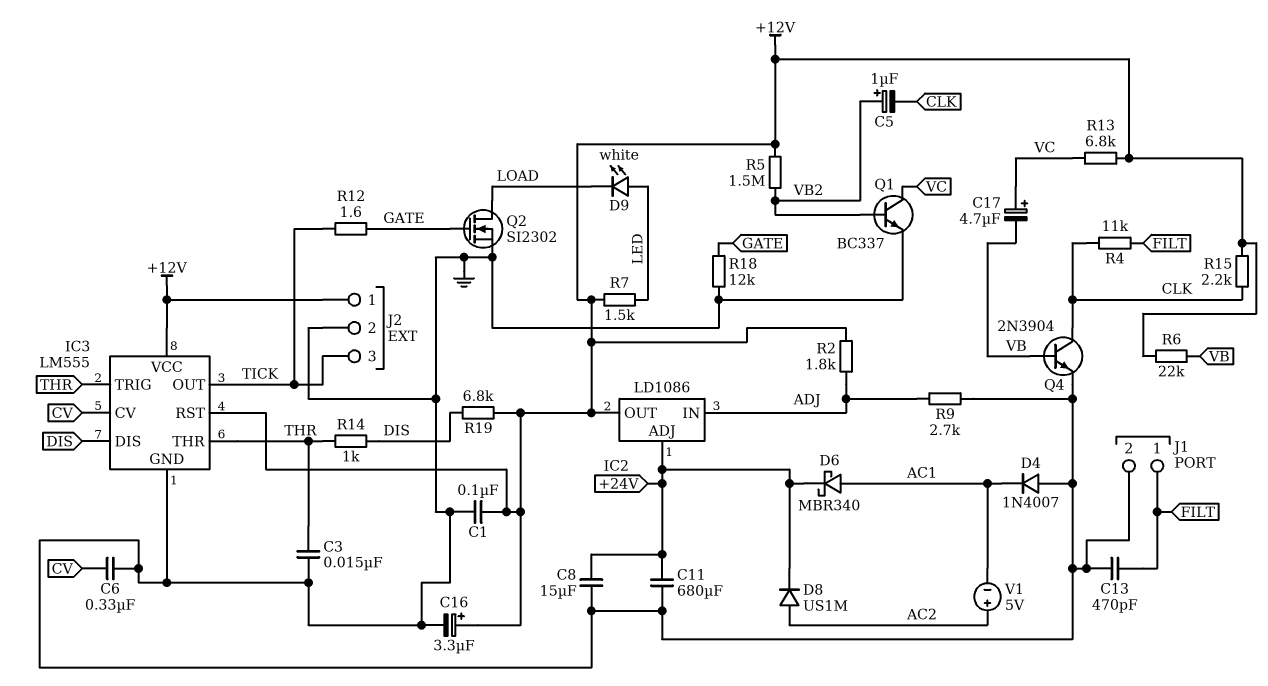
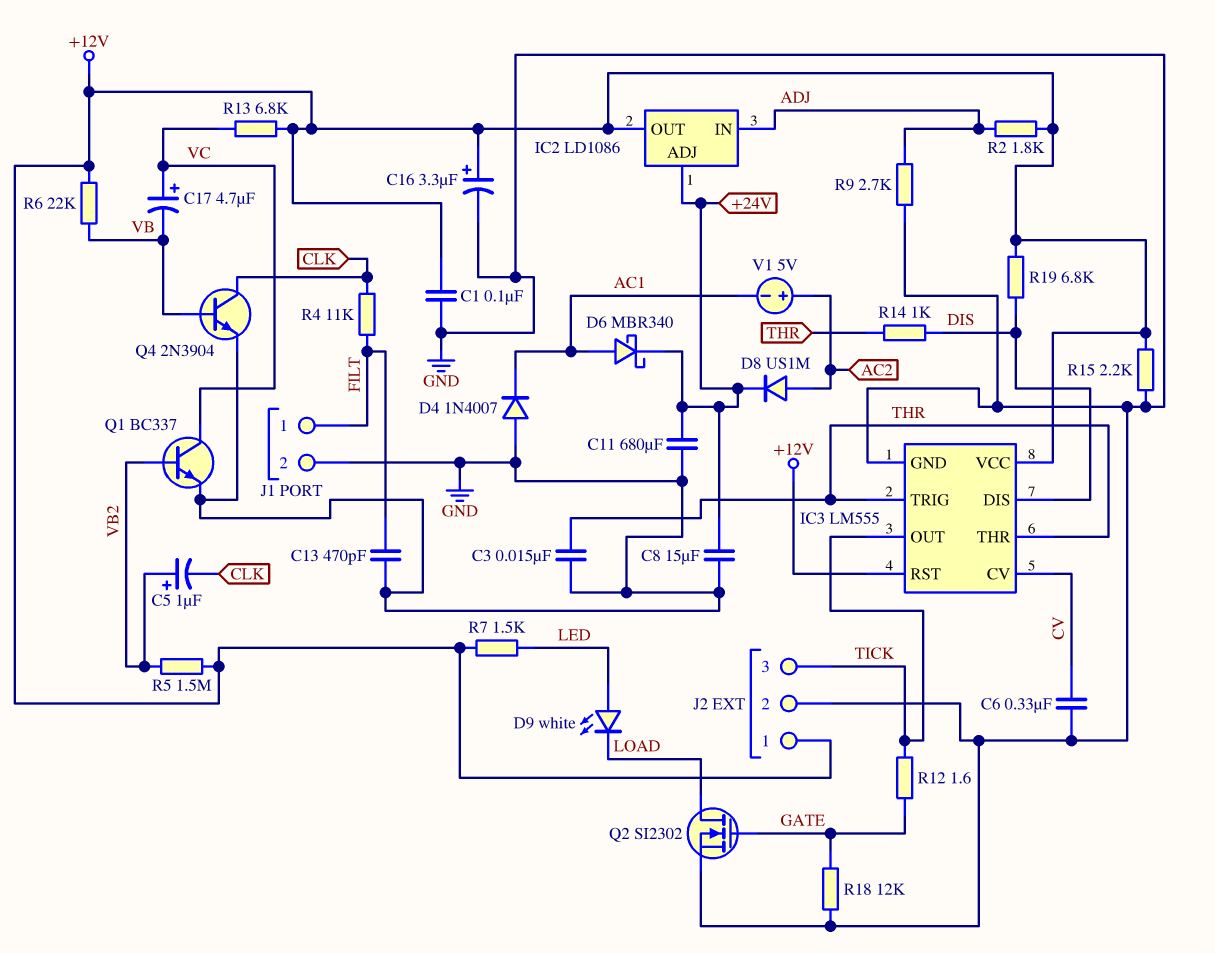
R15: 2.2k (+12V, CLK) -> 2.2k (+12V, GND)

